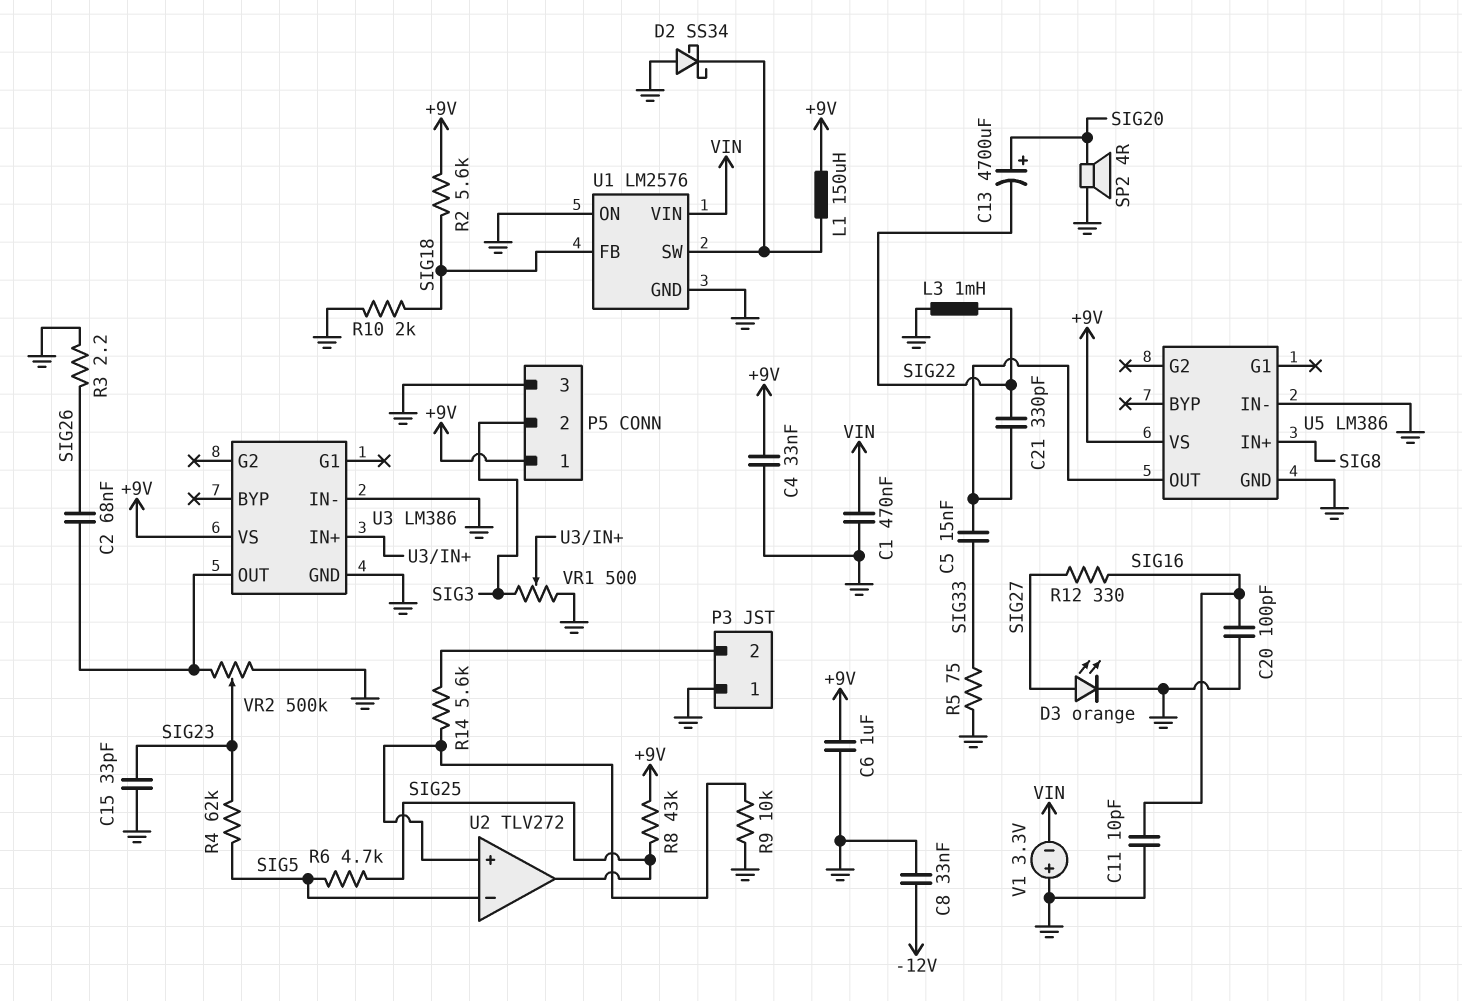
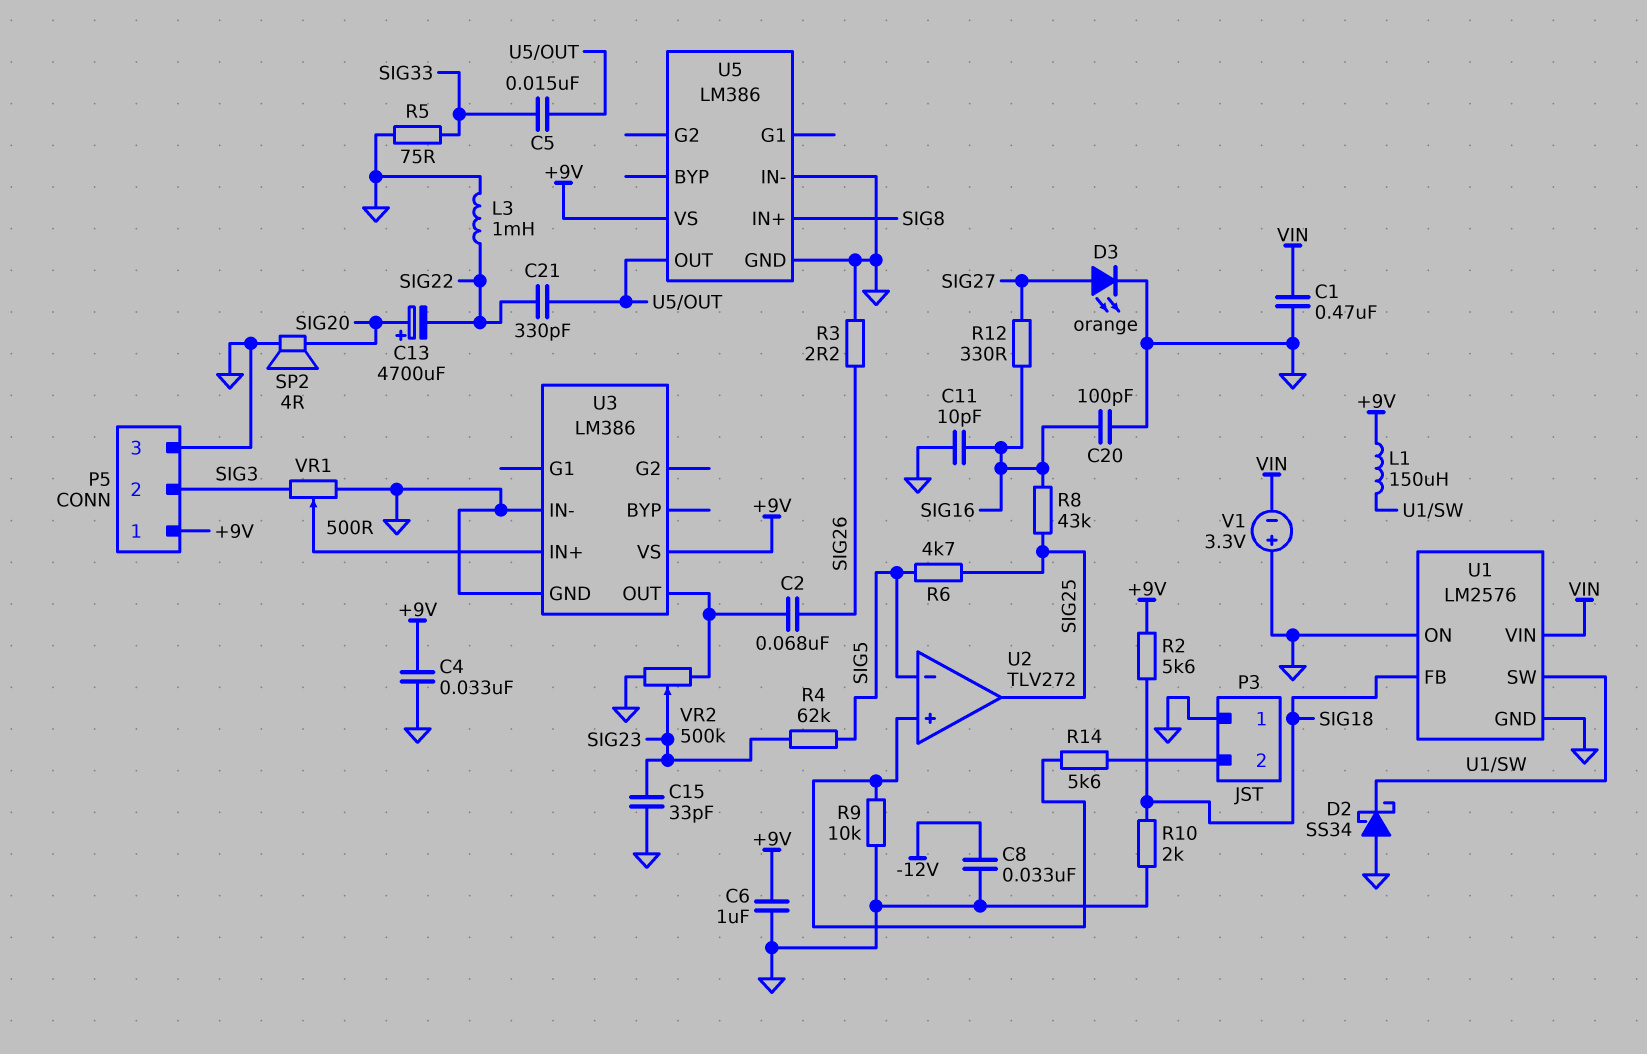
R8: 43k (+9V, SIG25) -> 43k (SIG16, SIG25)

